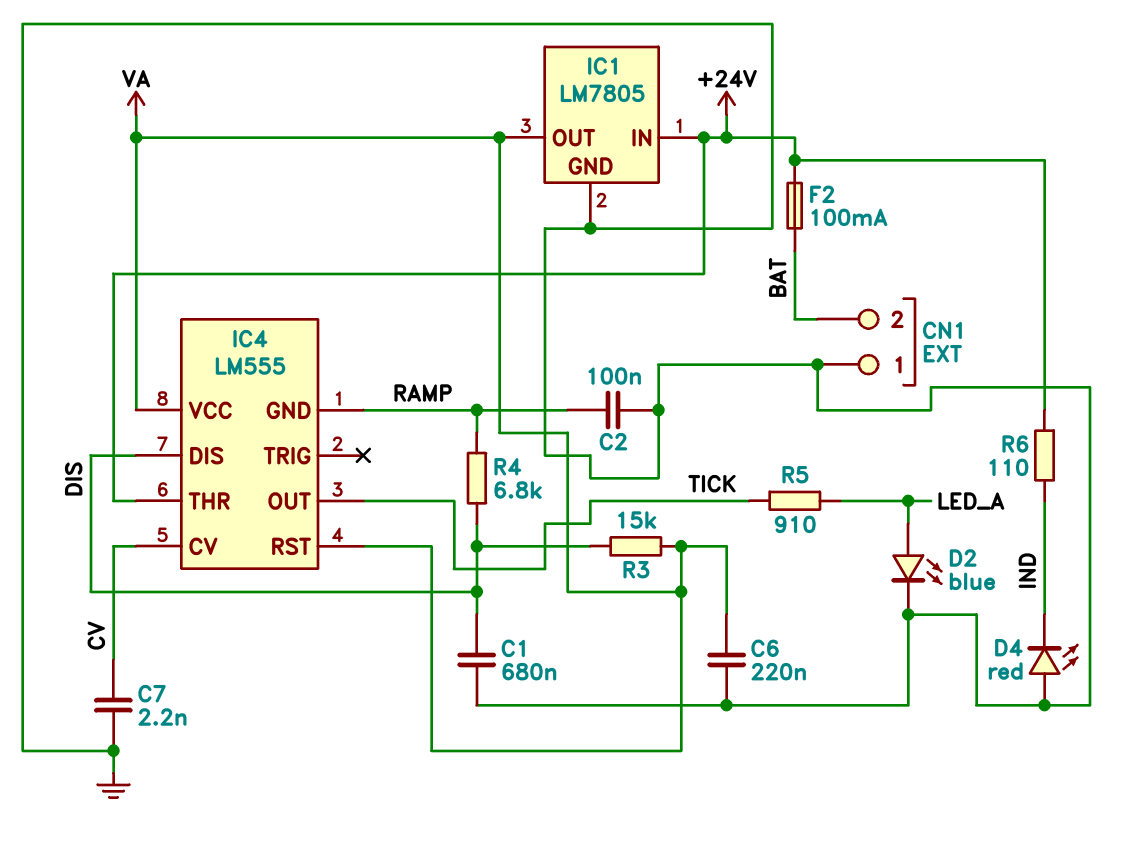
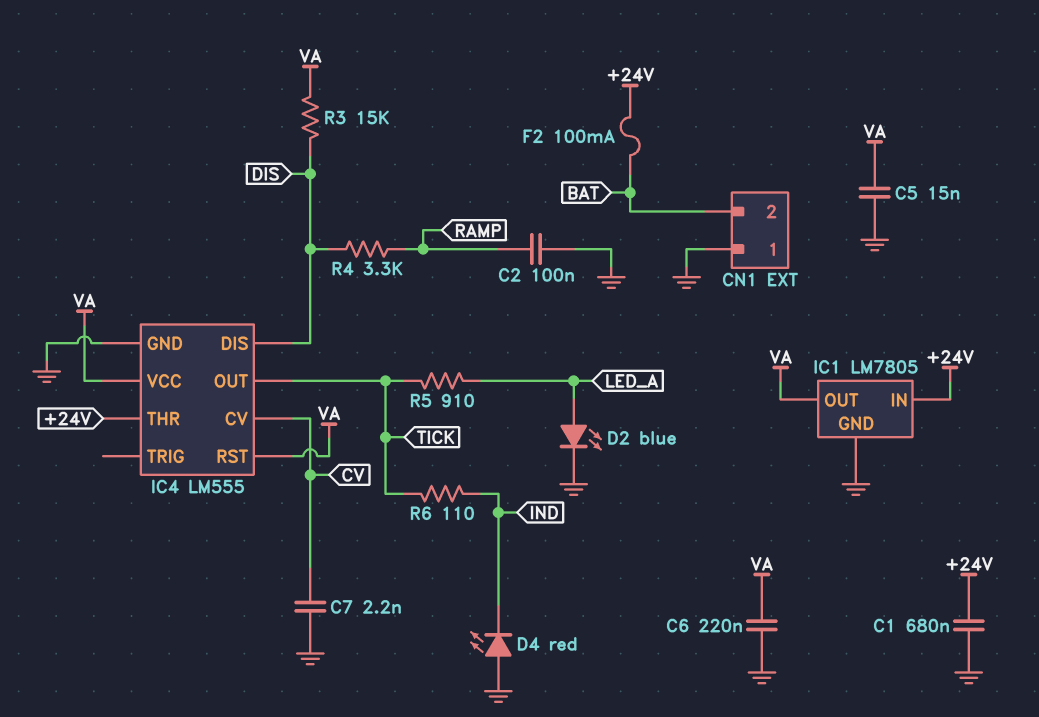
C1: 680nF (DIS, GND) -> 680nF (+24V, GND)
C5: none -> 15nF (GND, VA)
IC4 pin GND: RAMP -> GND
R4: 6.8k (DIS, RAMP) -> 3.3k (DIS, RAMP)
R6: 110 (+24V, IND) -> 110 (IND, TICK)

